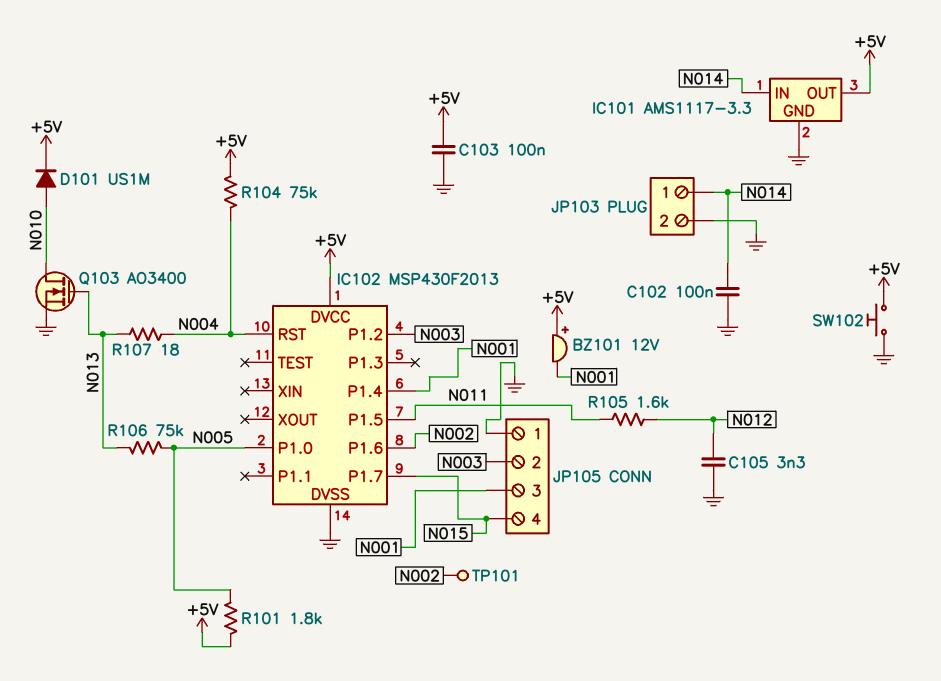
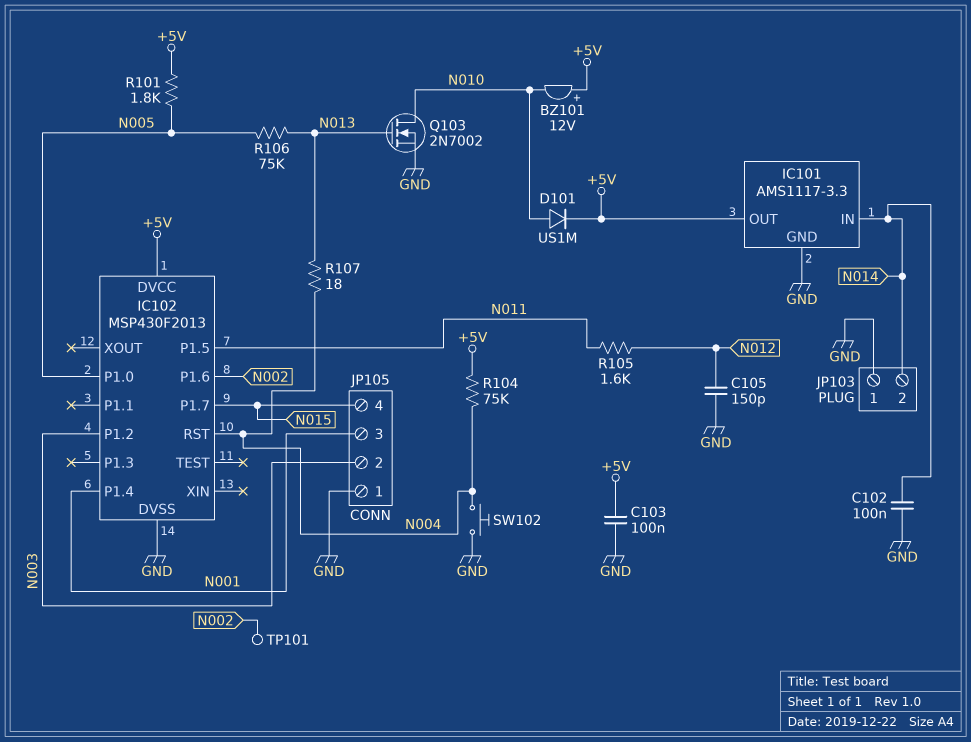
BZ101: buzzer 12V (plus +5V, minus N001) -> buzzer 12V (plus +5V, minus N010)
C105: 3.3nF (GND, N012) -> 150pF (GND, N012)
JP103 pin 1: N014 -> GND
JP103 pin 2: GND -> N014
Q103: NMOS AO3400 (G N013, D N010, S GND) -> NMOS 2N7002 (G N013, D N010, S GND)
SW102: button (+5V, GND) -> button (GND, N004)

